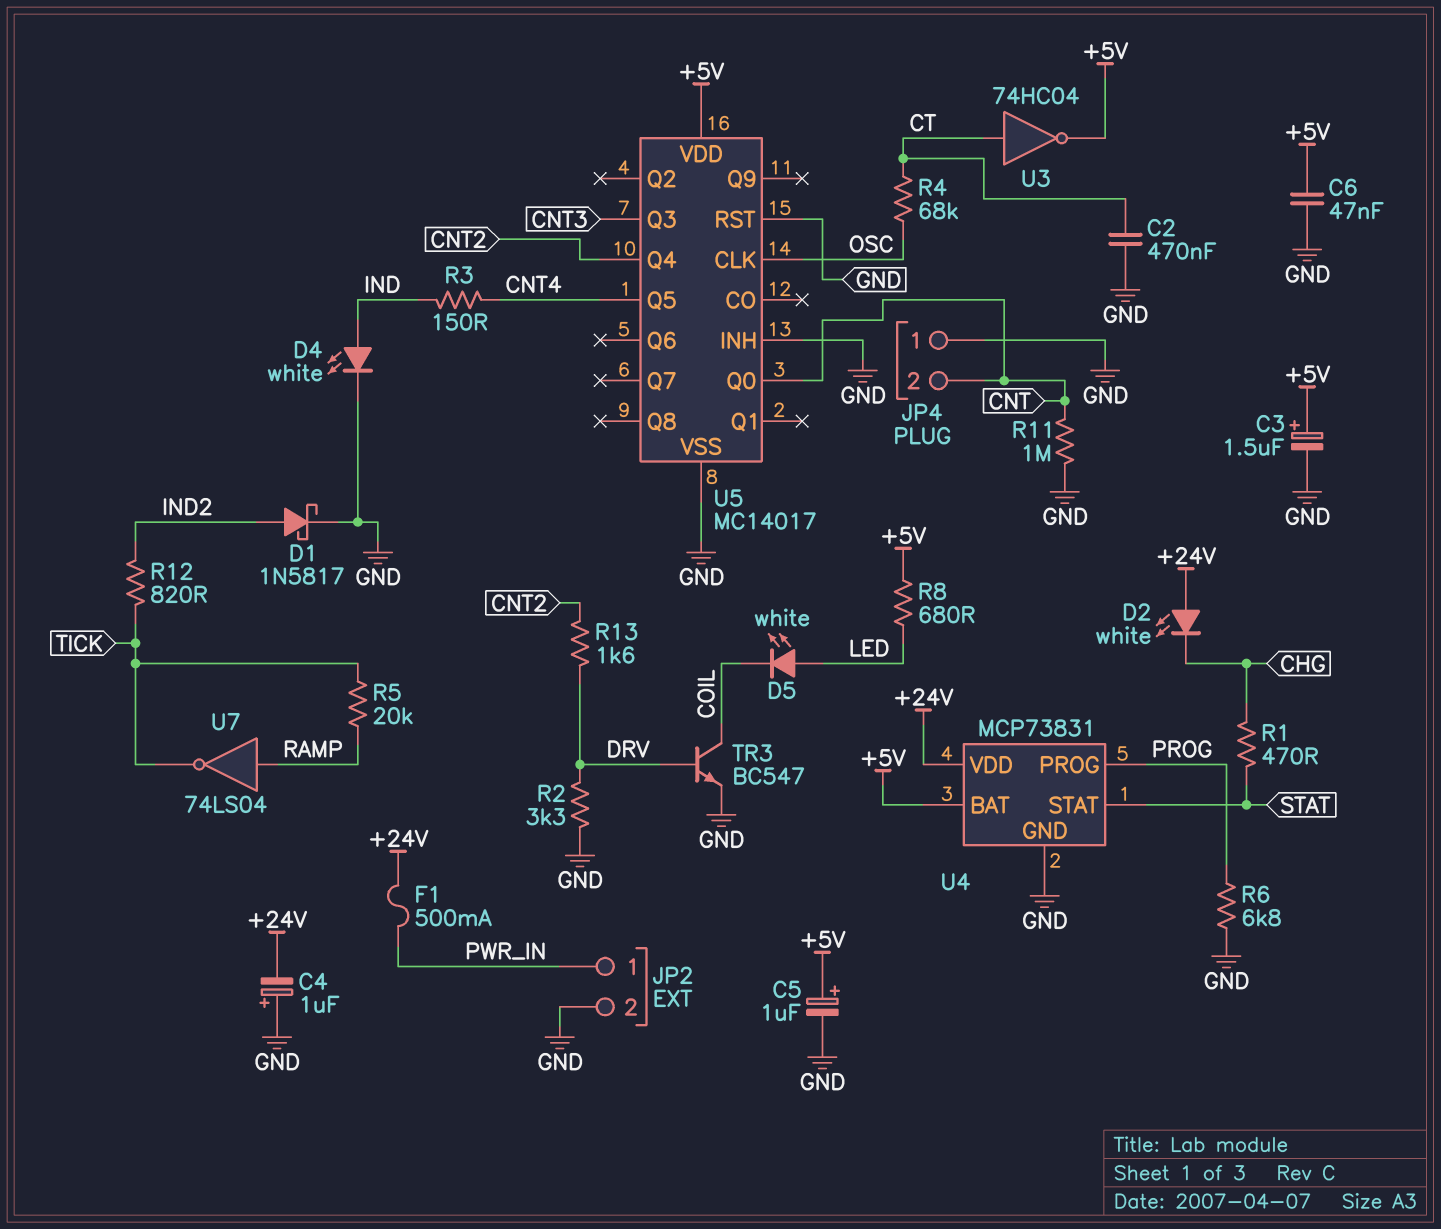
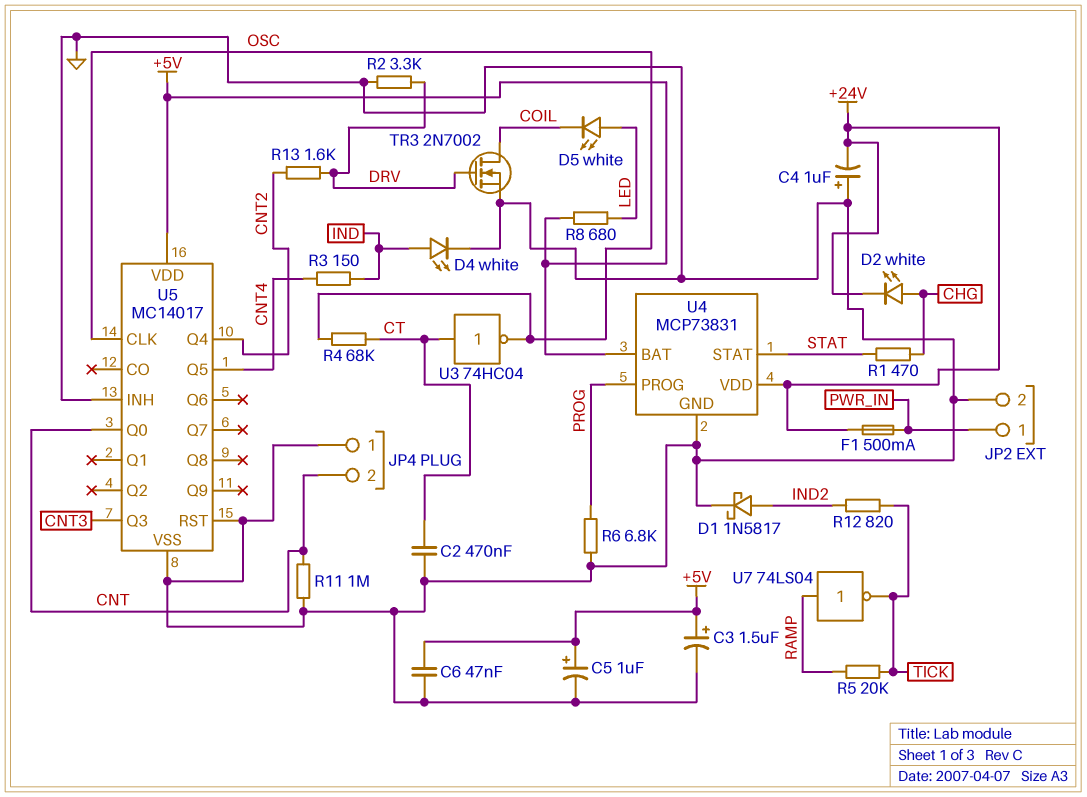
D2: LED white (A +24V, K CHG) -> LED white (A CHG, K +24V)
TR3: NPN BC547 (B DRV, C COIL, E GND) -> NMOS 2N7002 (G DRV, D COIL, S GND)
U3: NOT 74HC04 (in CT, out +5V) -> NOT 74HC04 (in CT, out OSC)

